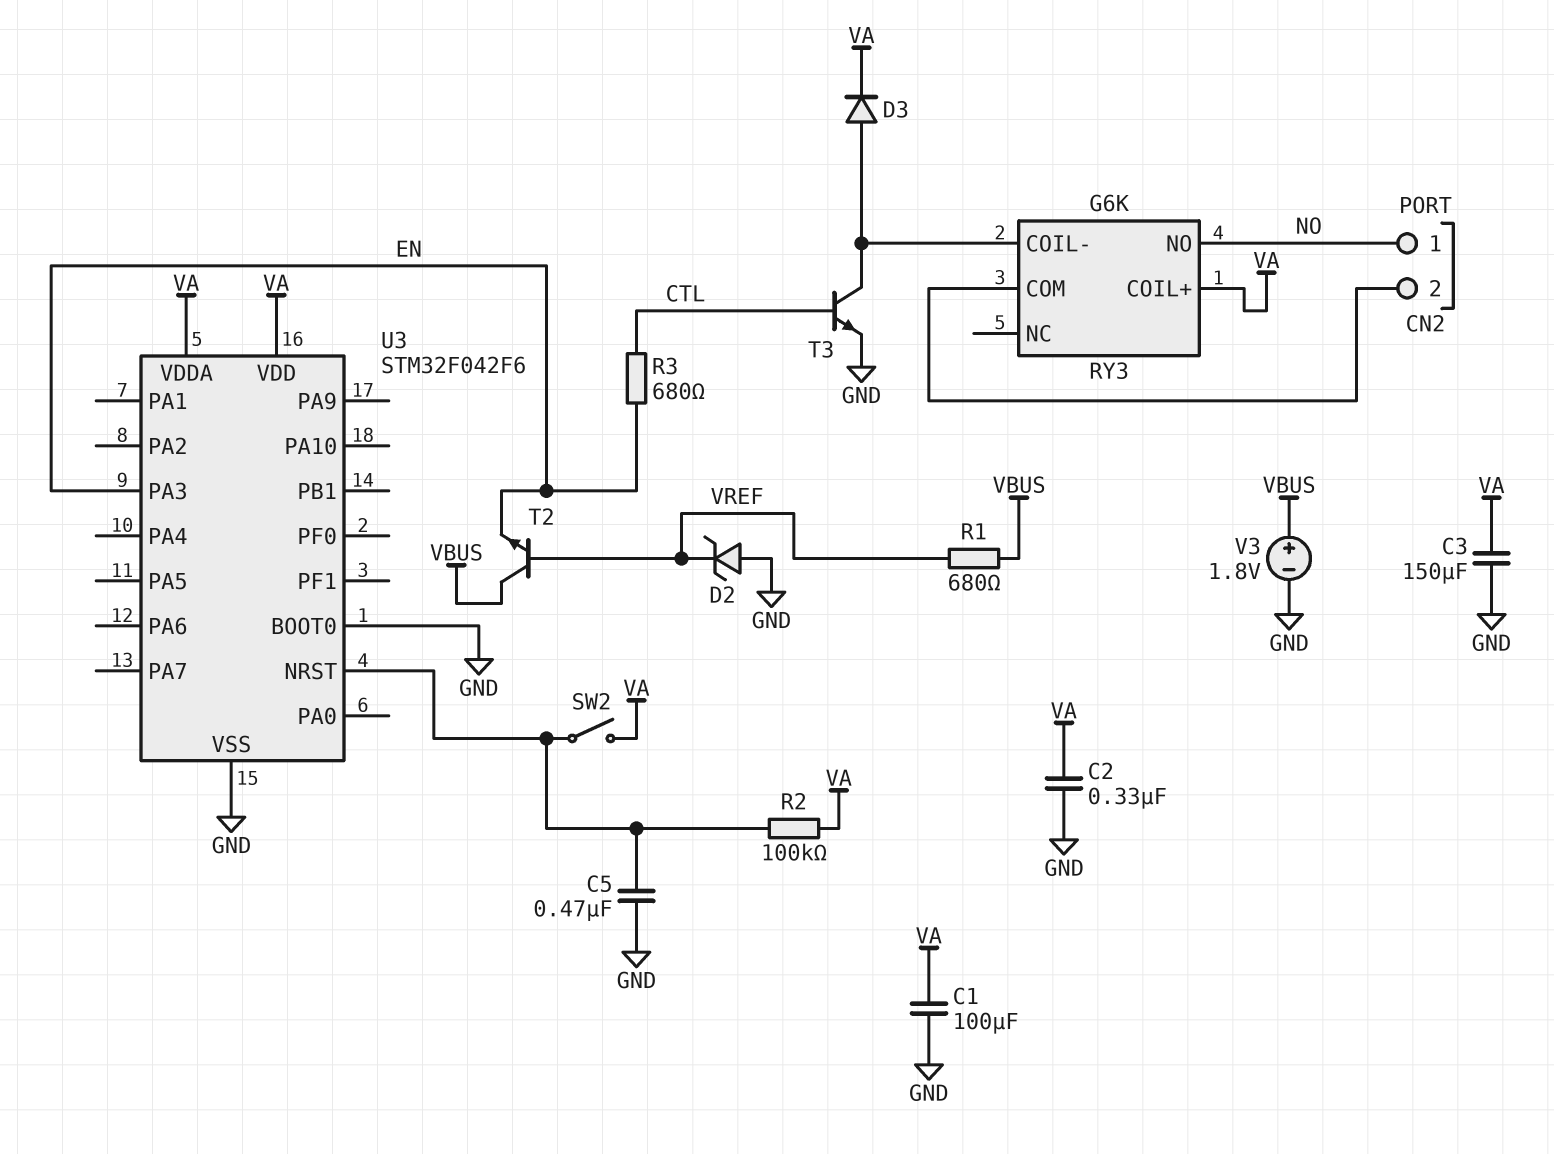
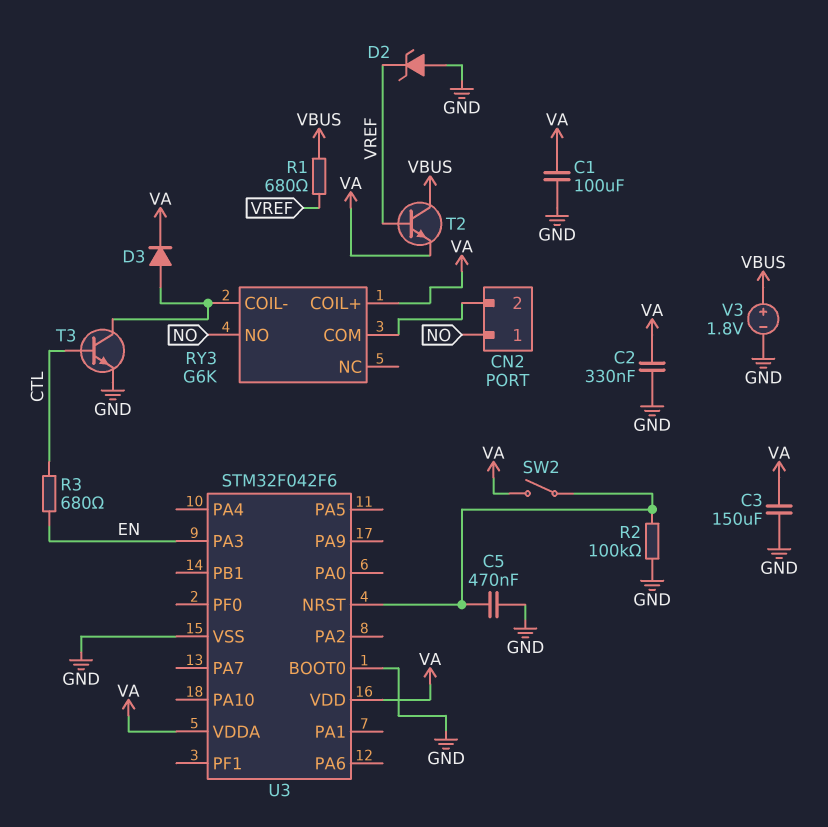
R2: 100k (U3/NRST, VA) -> 100k (GND, U3/NRST)
T2: NPN (B VREF, C VBUS, E EN) -> NPN (B VREF, C VBUS, E VA)

